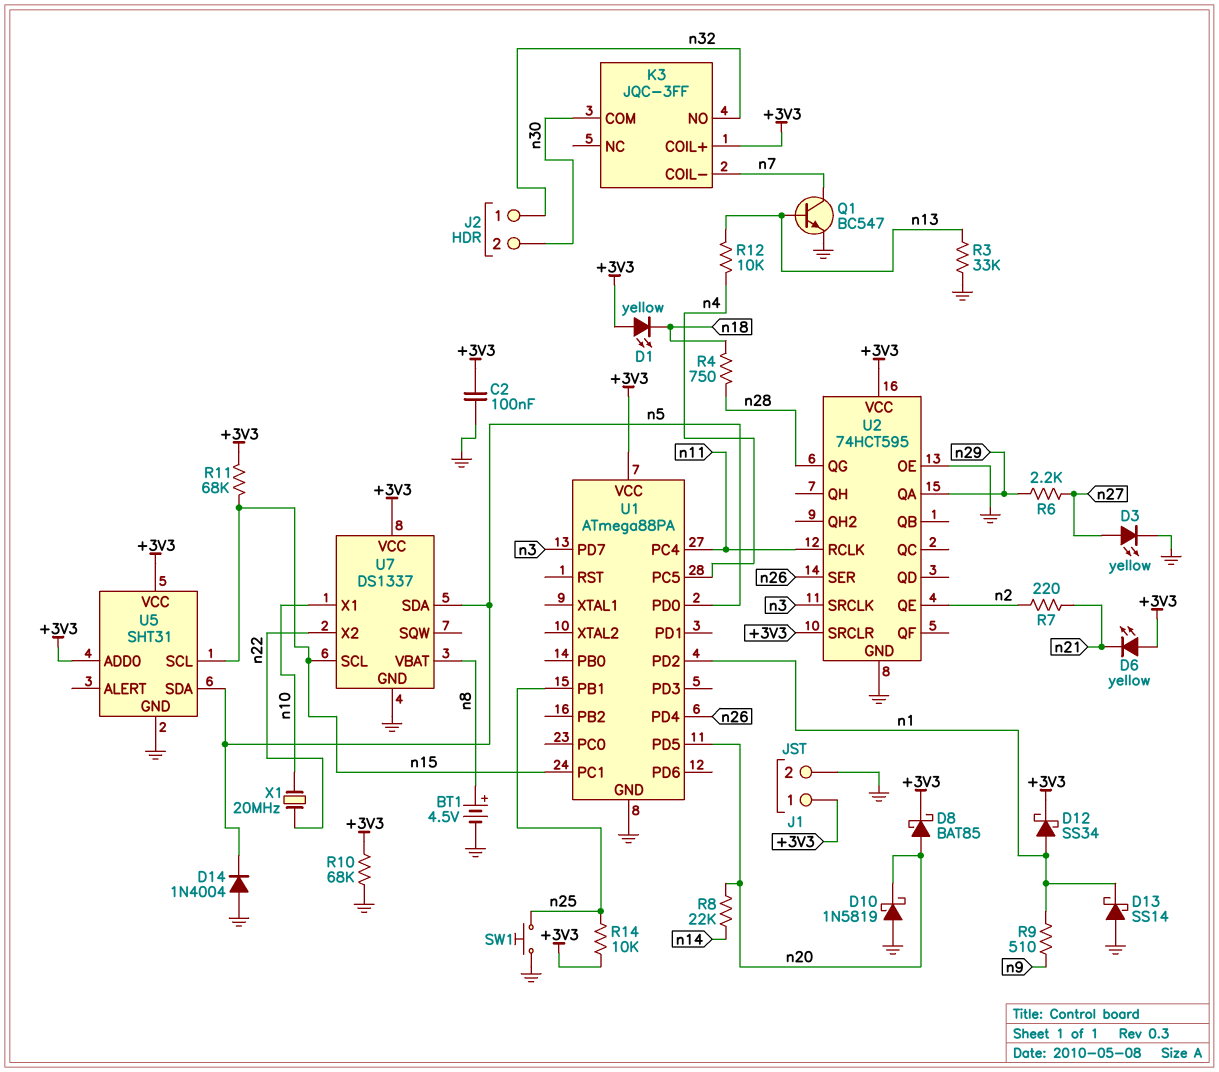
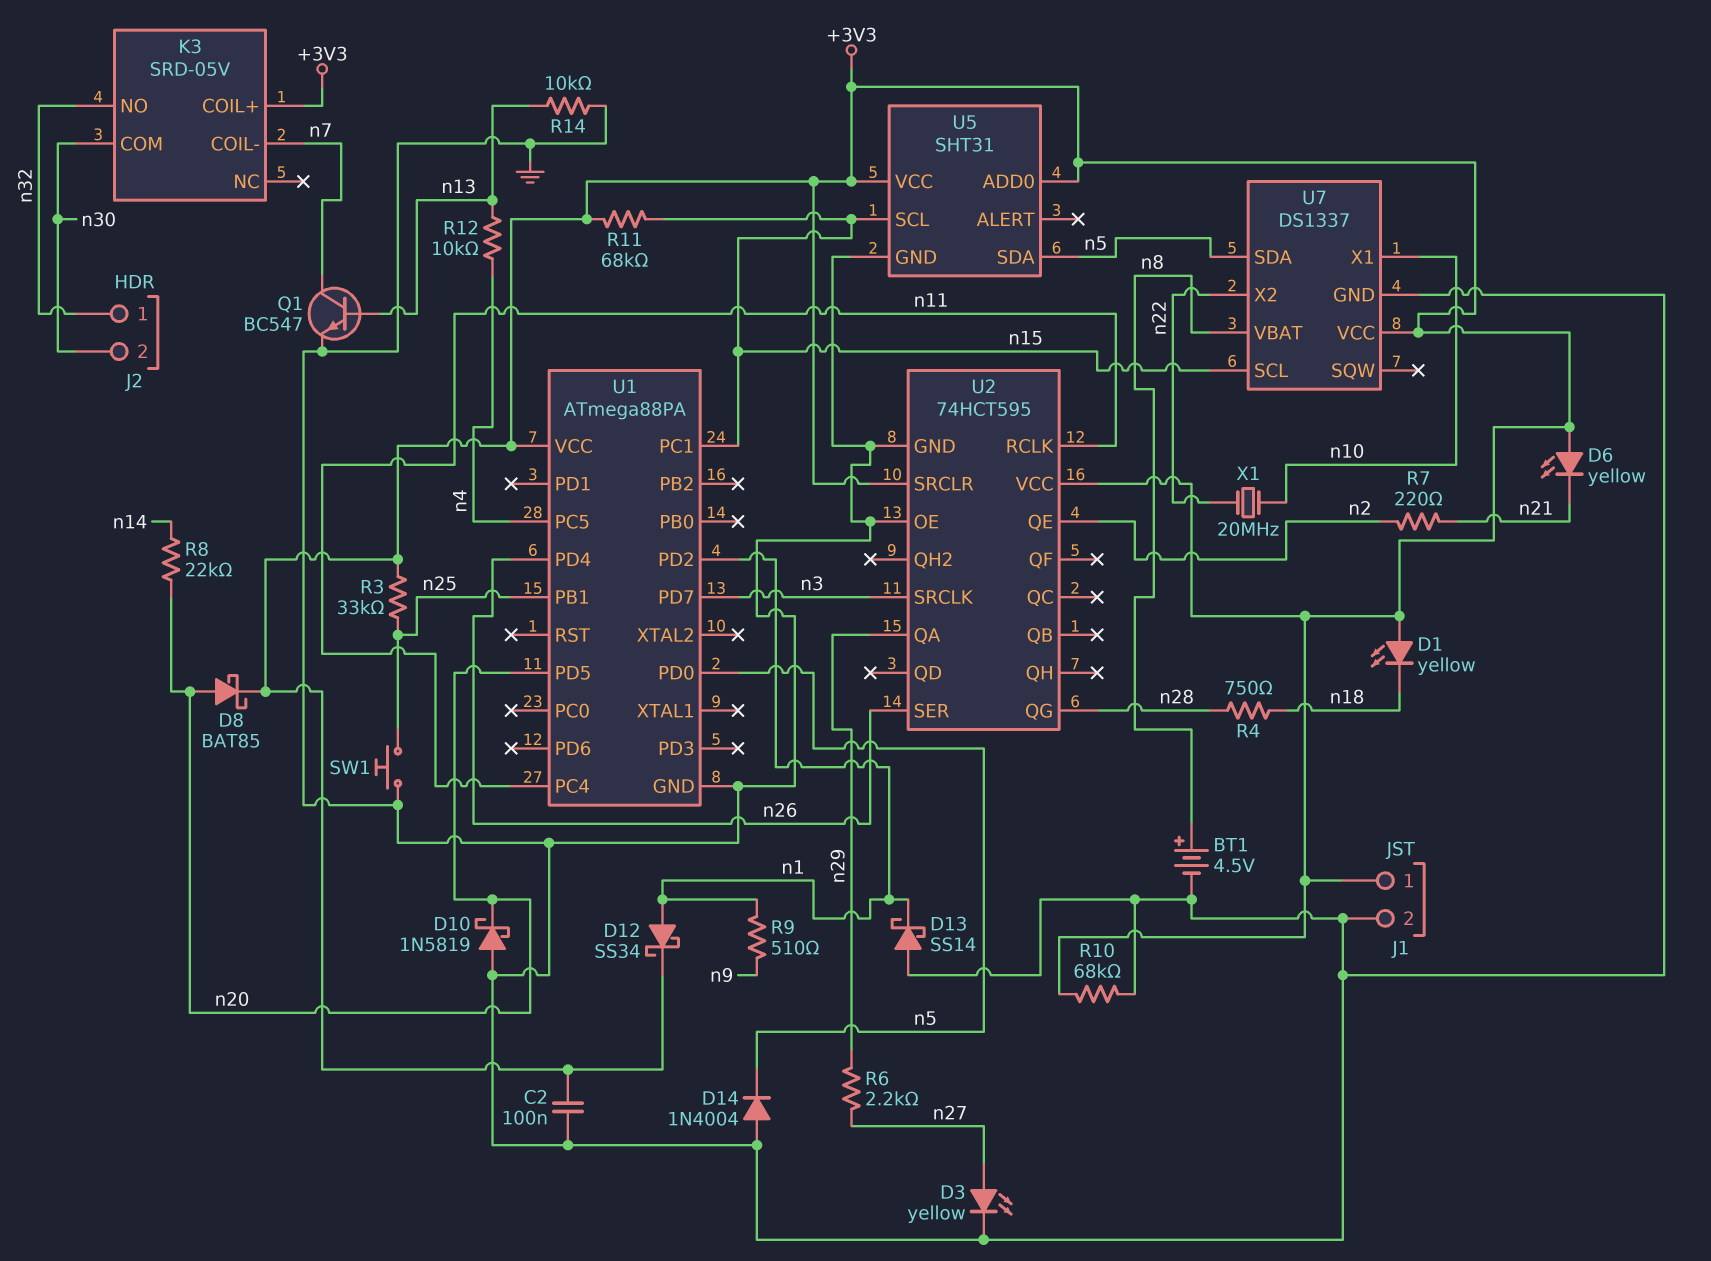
K3: JQC-3FF -> SRD-05V
R3: 33k (GND, n13) -> 33k (+3V3, n25)
R14: 10k (+3V3, n25) -> 10k (GND, n13)

